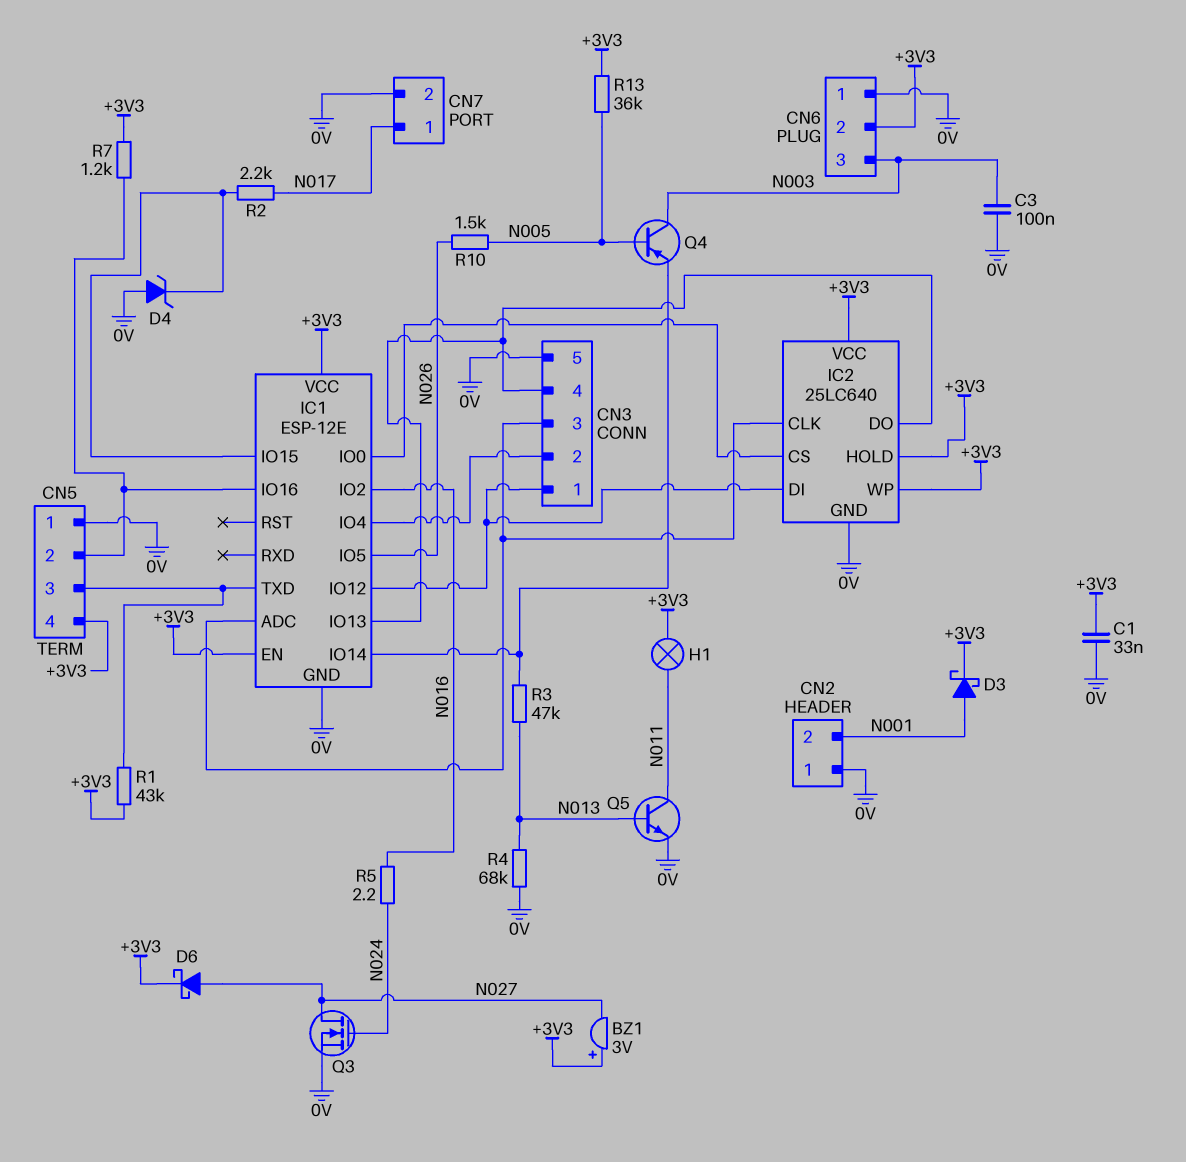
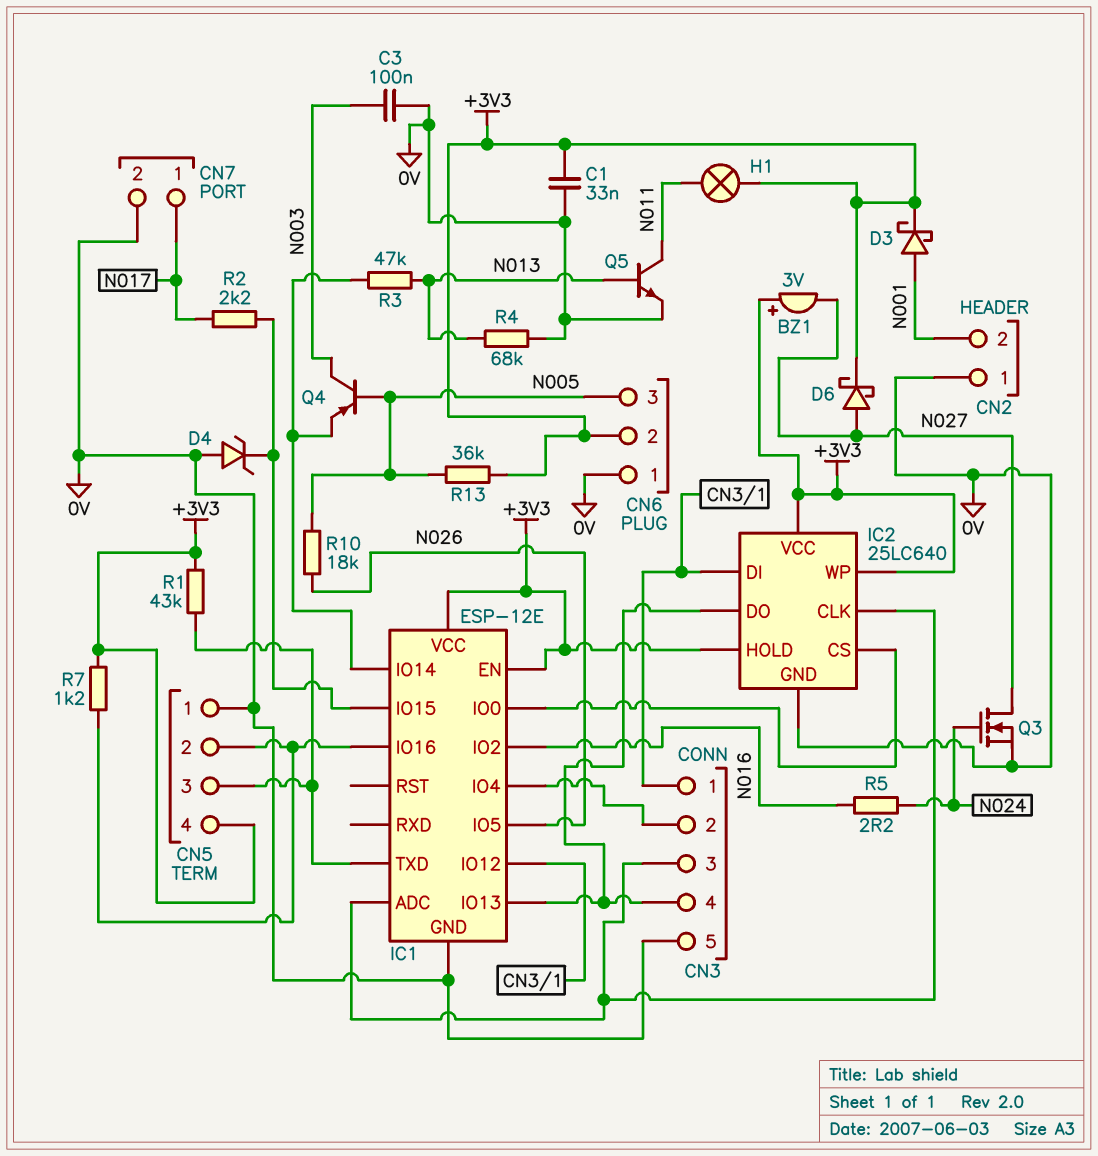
CN6 pin 3: N003 -> N005
R10: 1.5k (N005, N026) -> 18k (N005, N026)

